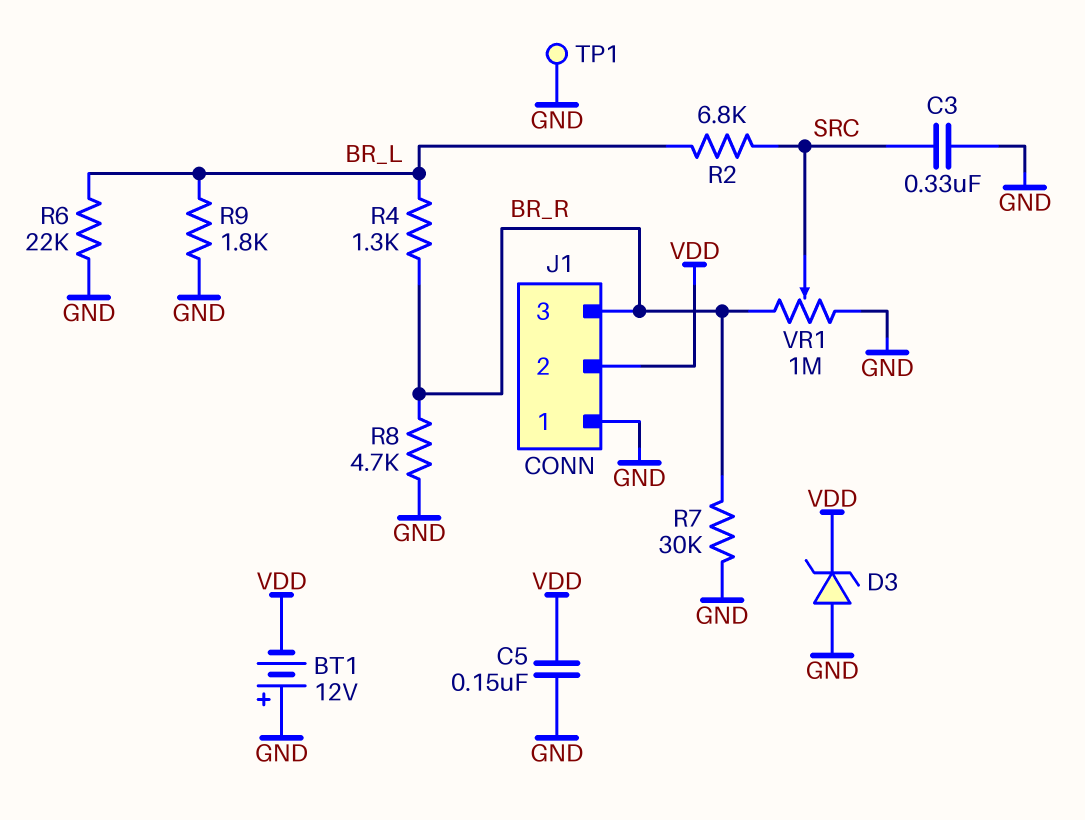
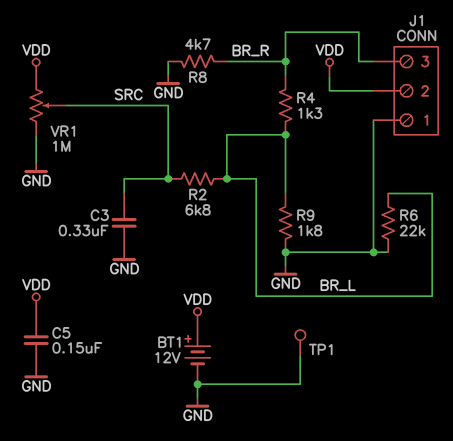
BT1: 12V (plus GND, minus VDD) -> 12V (plus VDD, minus GND)
D3: zener (A GND, K VDD) -> none
R7: 30k (BR_R, GND) -> none
VR1: 1M (BR_R, GND, wiper SRC) -> 1M (GND, VDD, wiper SRC)

